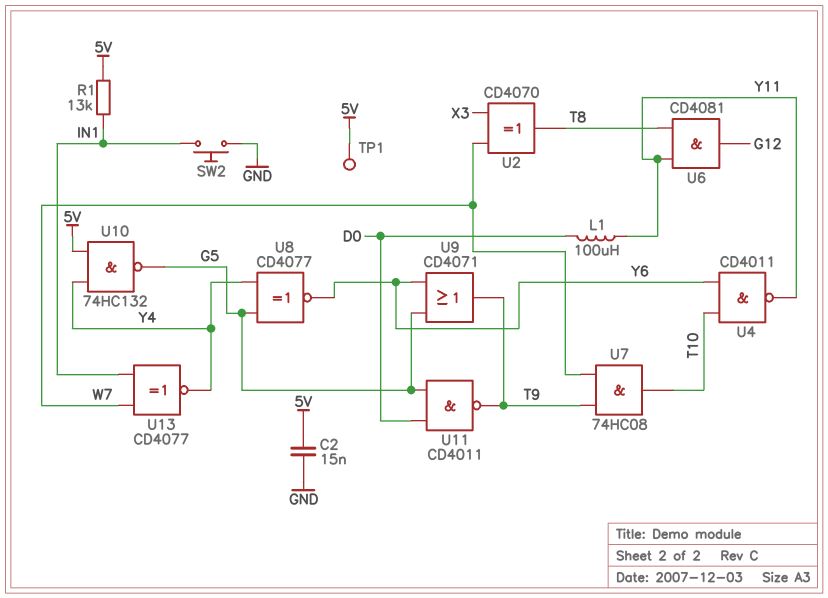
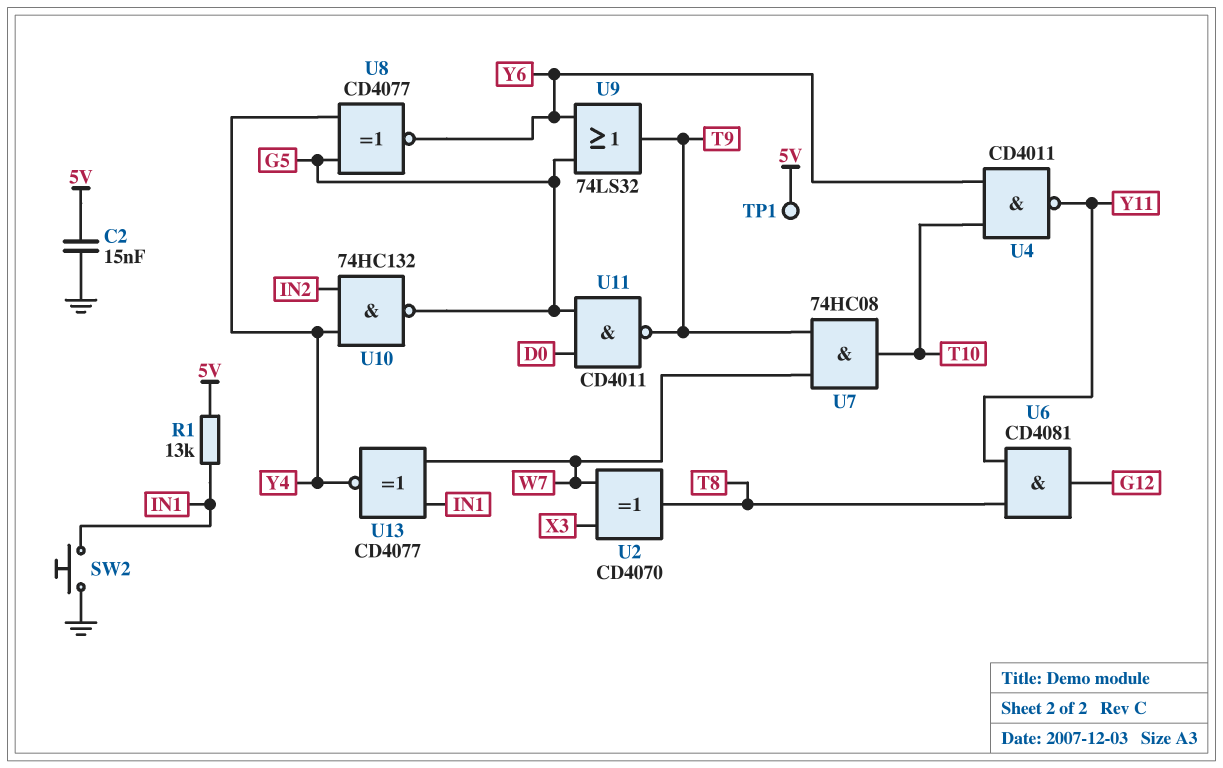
L1: 100uH (D0, Y11) -> none
U9: OR CD4071 (in G5, in Y6, out T9) -> OR 74LS32 (in G5, in Y6, out T9)
U10: NAND 74HC132 (in 5V, in Y4, out G5) -> NAND 74HC132 (in IN2, in Y4, out G5)

